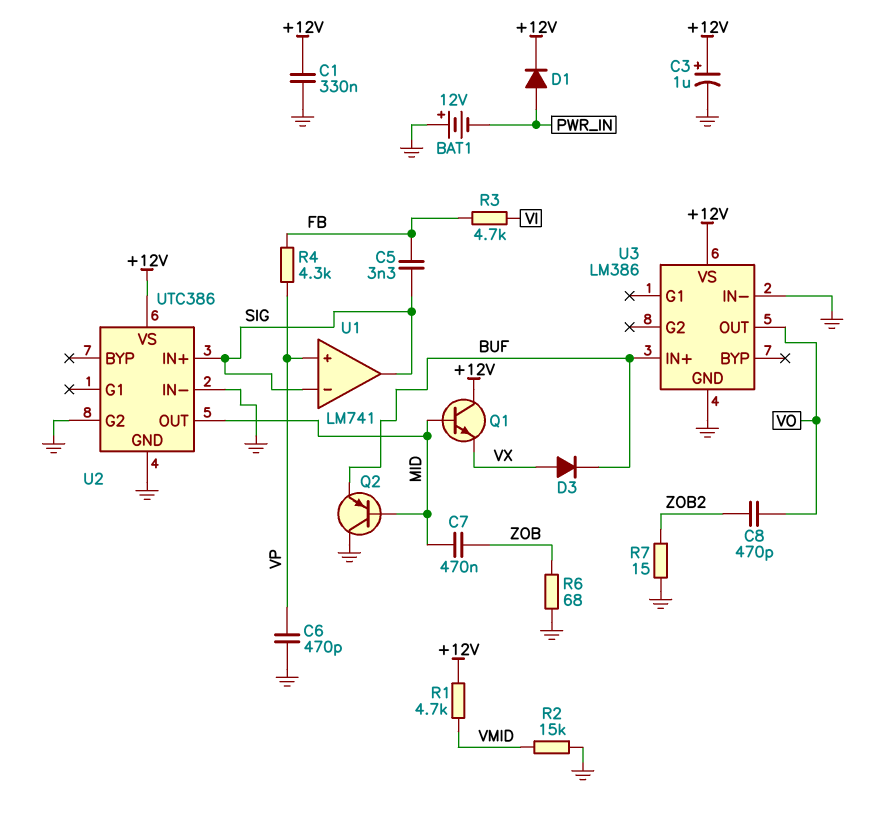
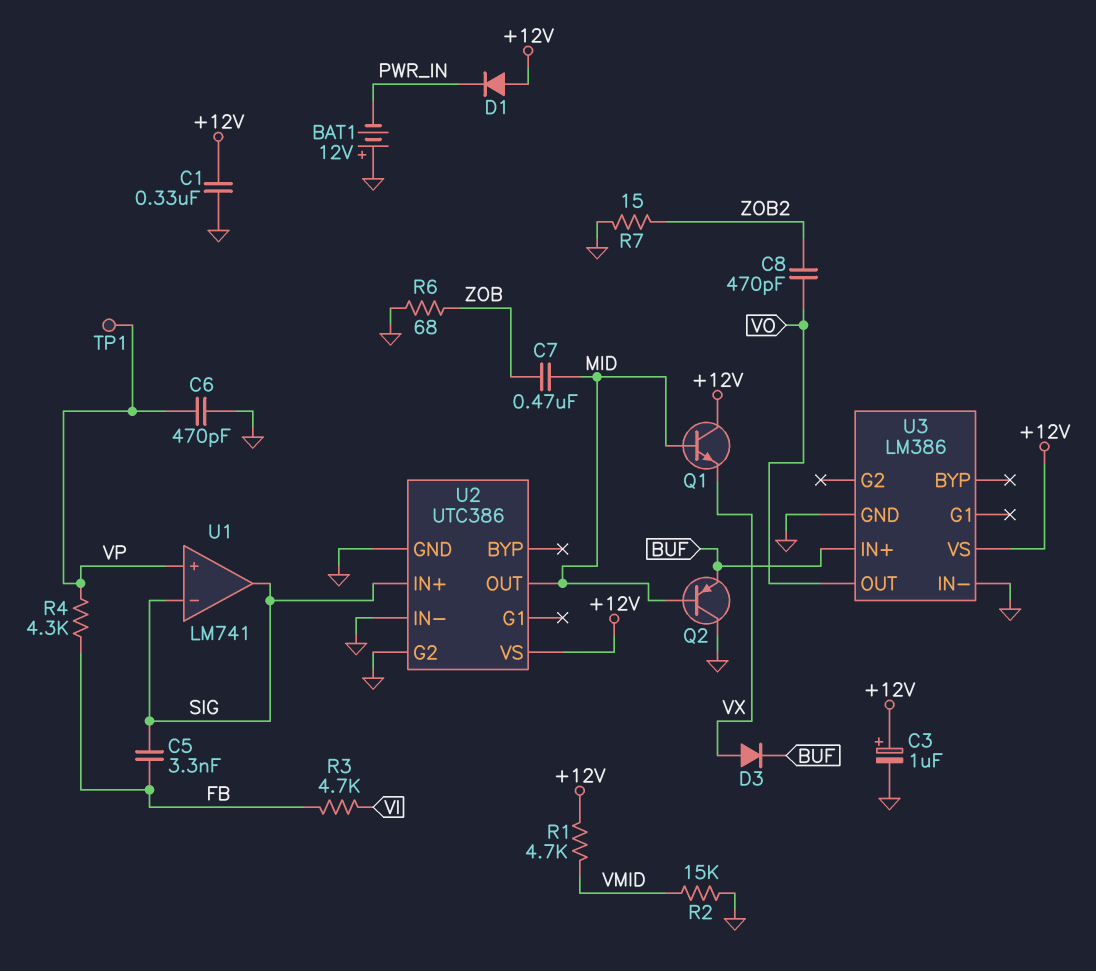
D1: diode (A PWR_IN, K +12V) -> diode (A +12V, K PWR_IN)
TP1: none -> test point (VP)

